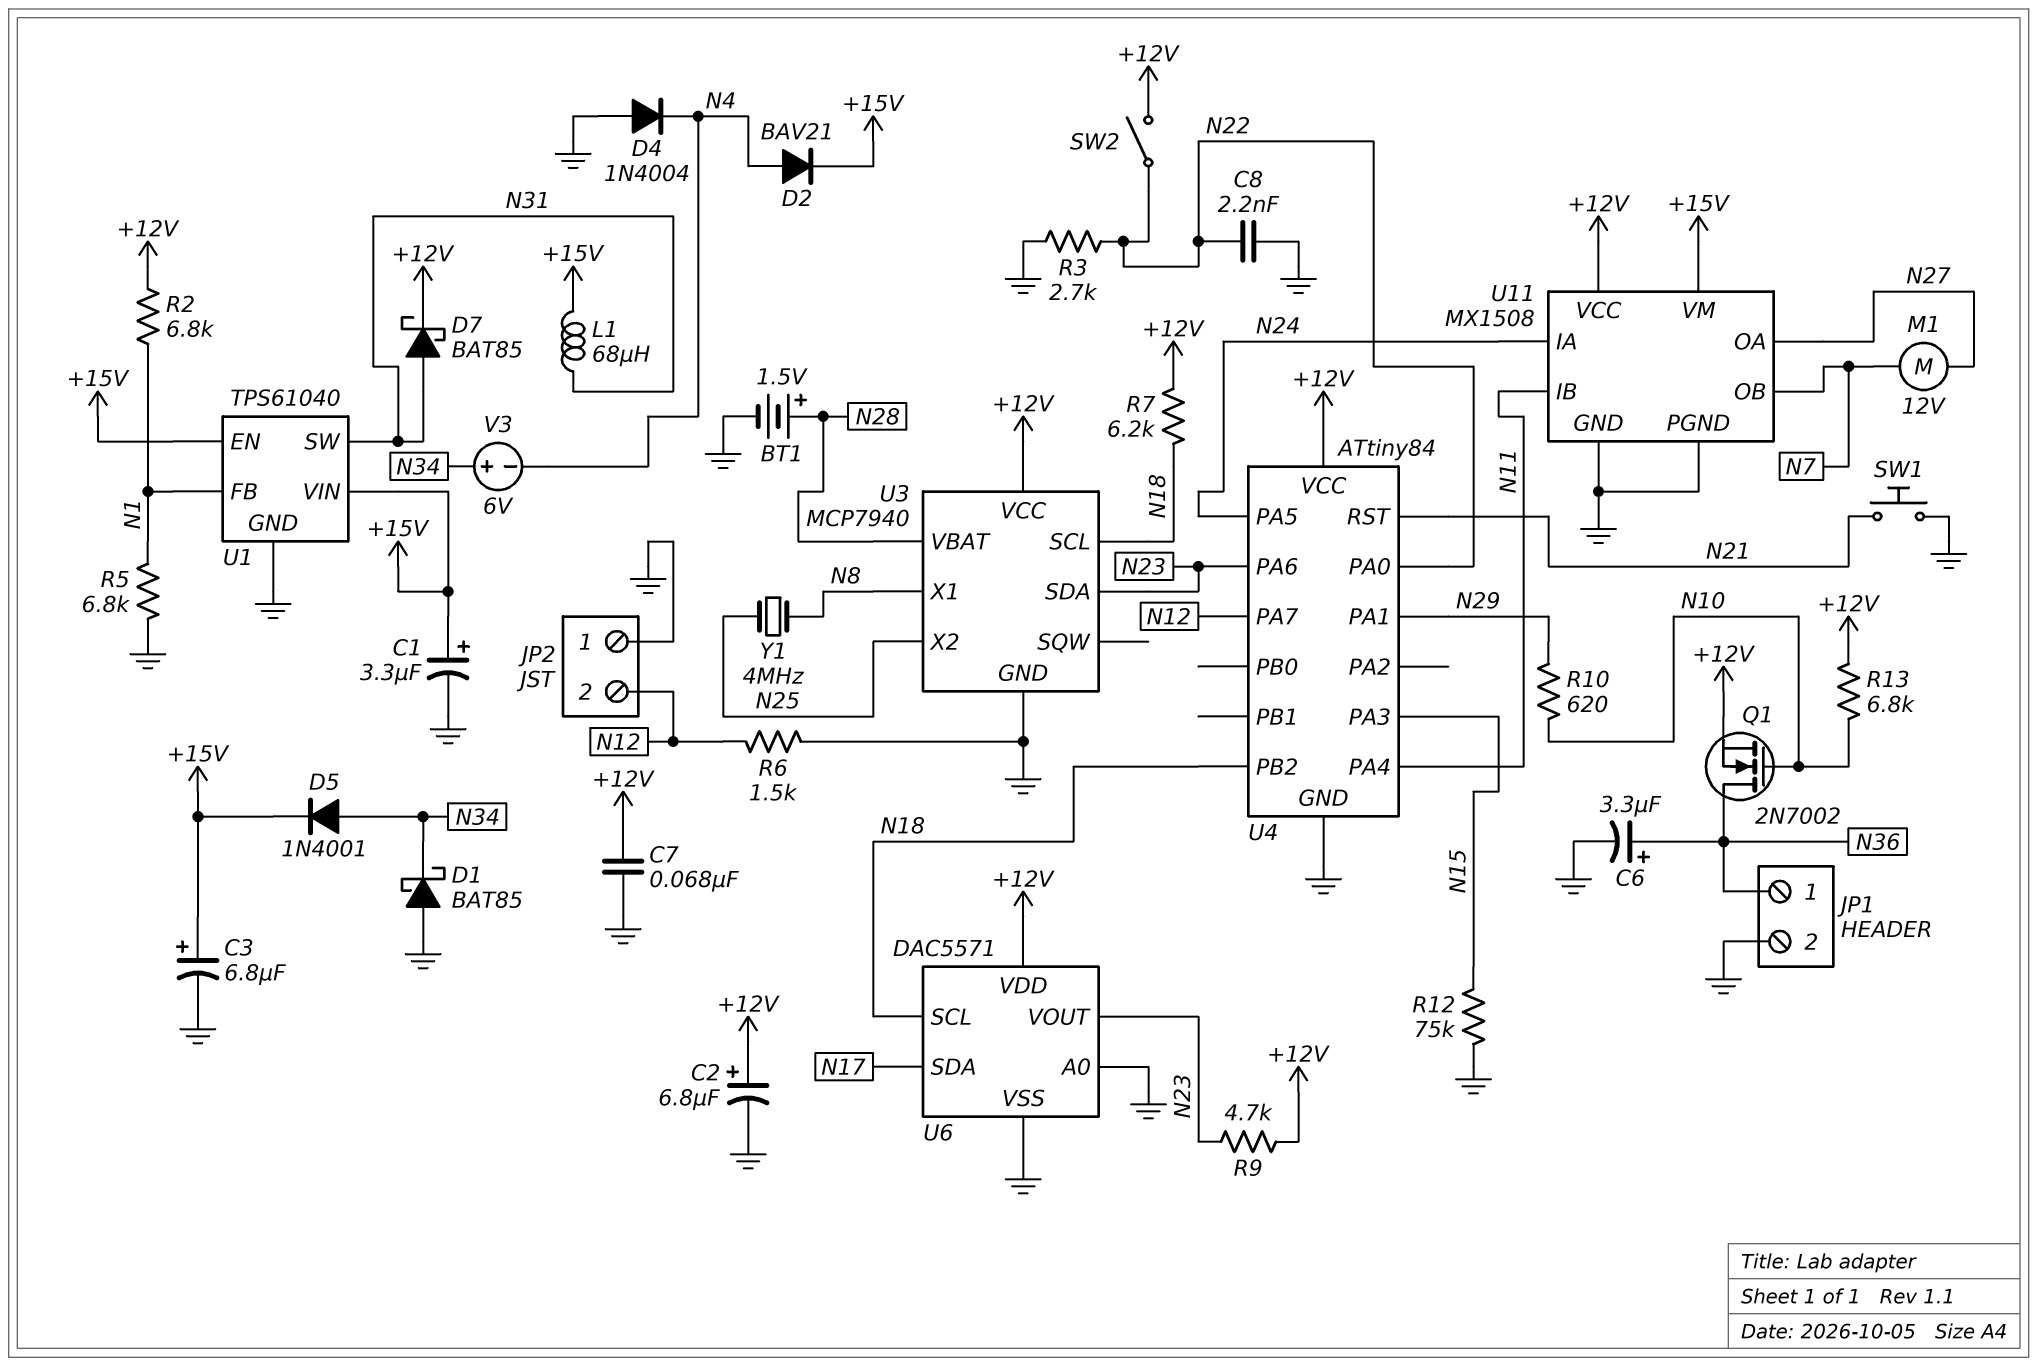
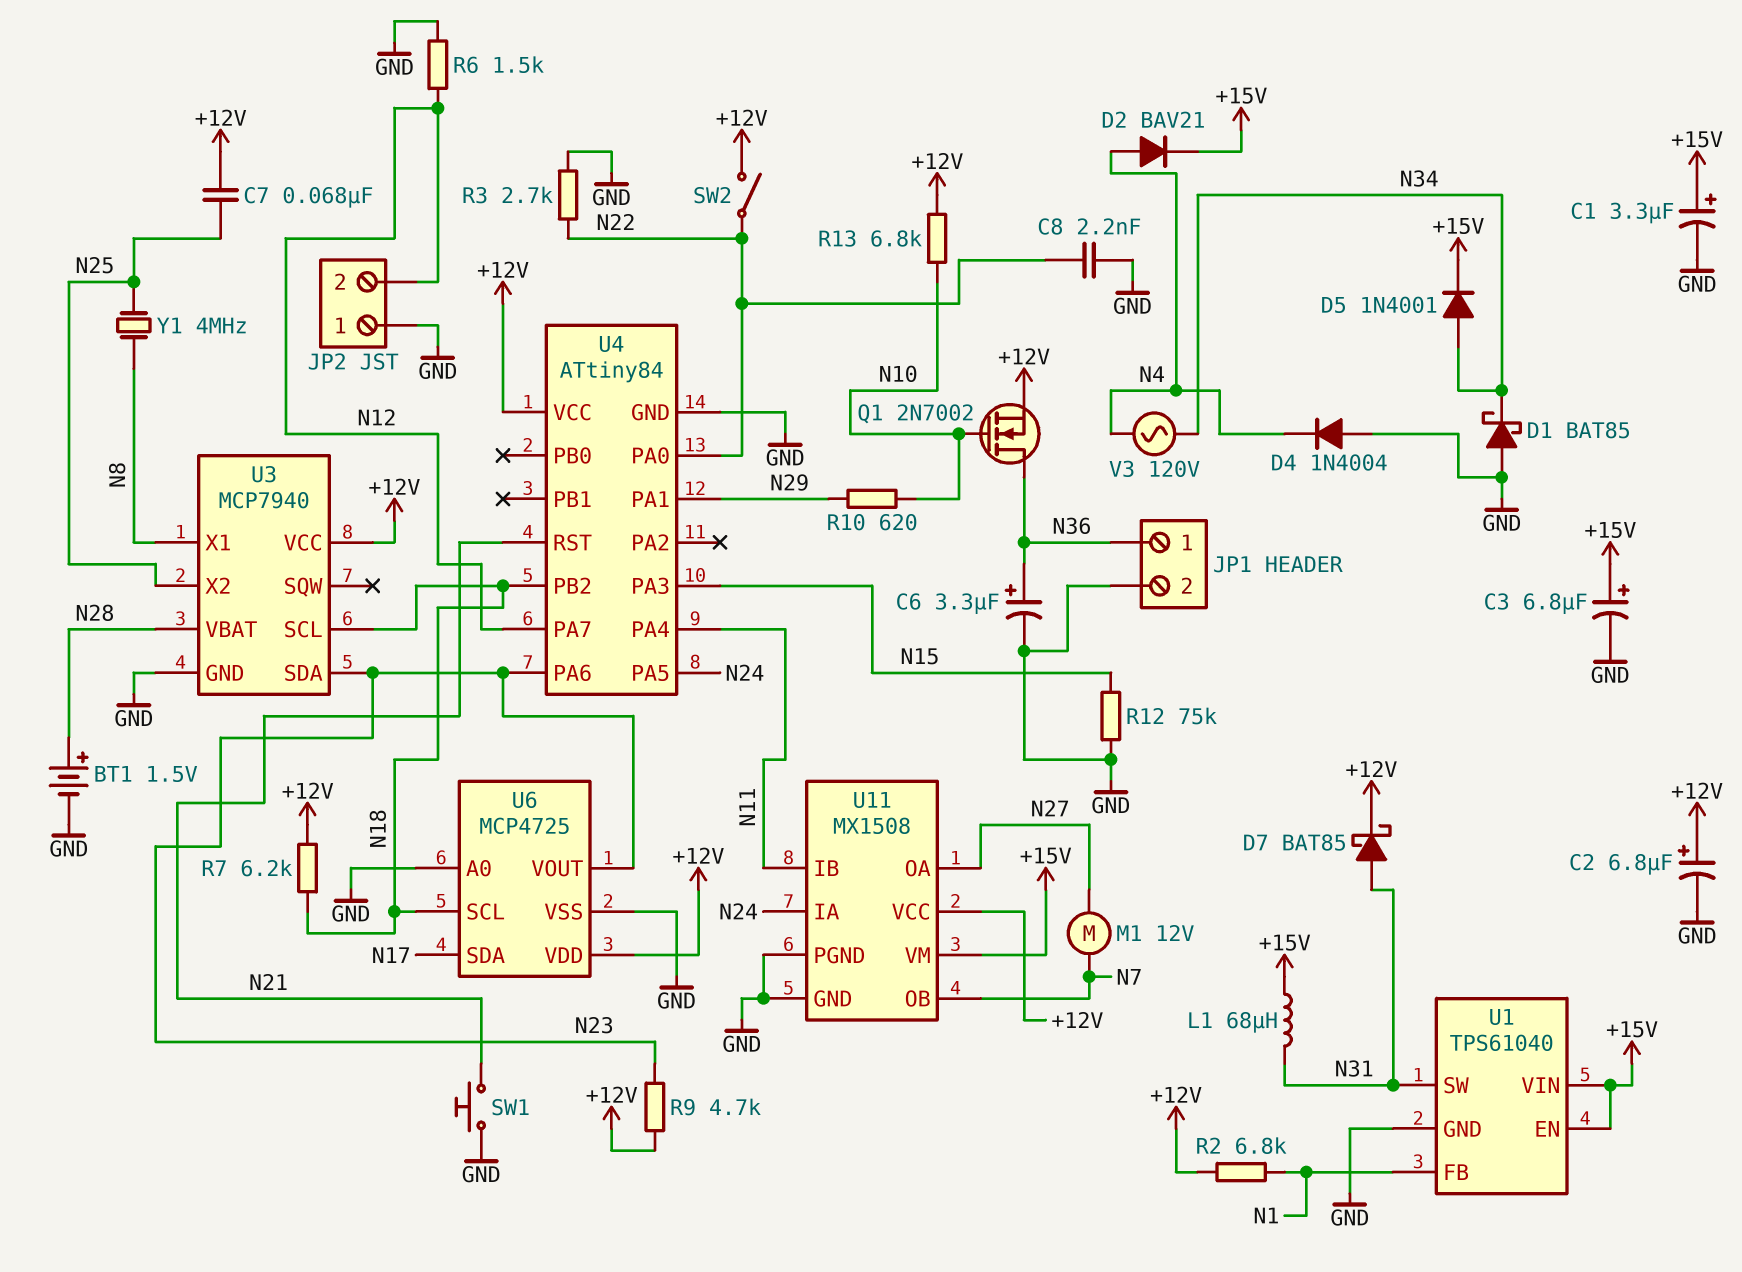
C7: 68nF (+12V, GND) -> 68nF (+12V, N25)
R5: 6.8k (GND, N1) -> none
U6: DAC5571 -> MCP4725
V3: 6V (plus N34, minus N4) -> AC 120V (N4, N34)

